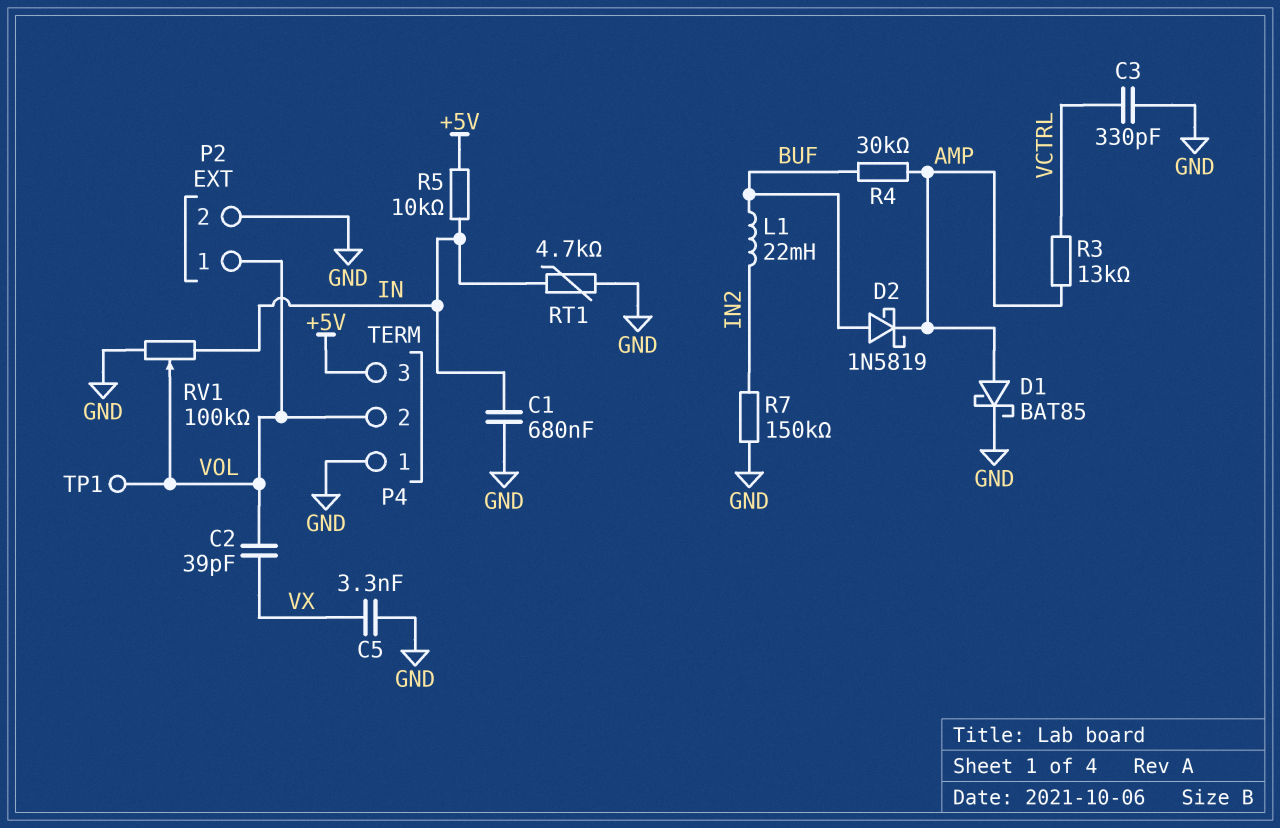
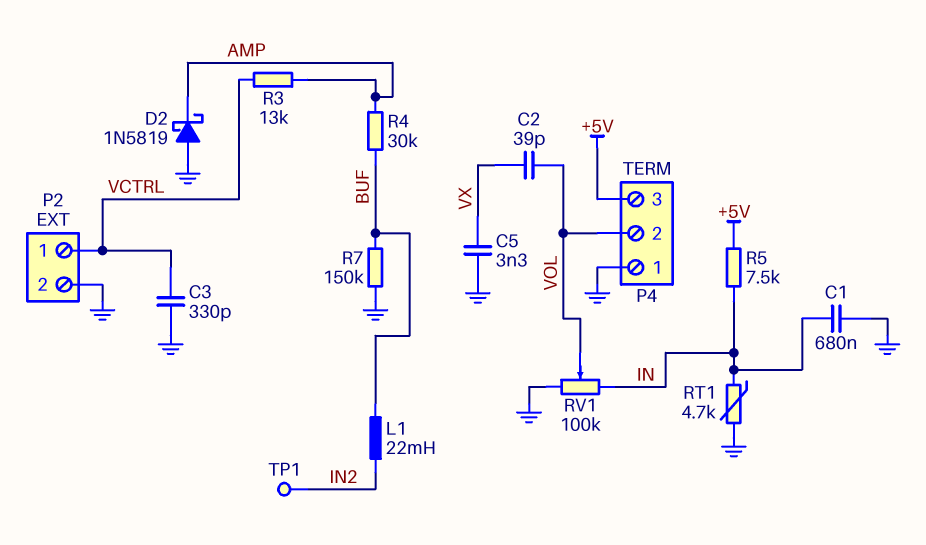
D1: schottky BAT85 (A AMP, K GND) -> none
D2: schottky 1N5819 (A BUF, K AMP) -> schottky 1N5819 (A GND, K AMP)
P2 pin 1: VOL -> VCTRL
R5: 10k (+5V, IN) -> 7.5k (+5V, IN)
R7: 150k (GND, IN2) -> 150k (BUF, GND)
TP1: test point (VOL) -> test point (IN2)

